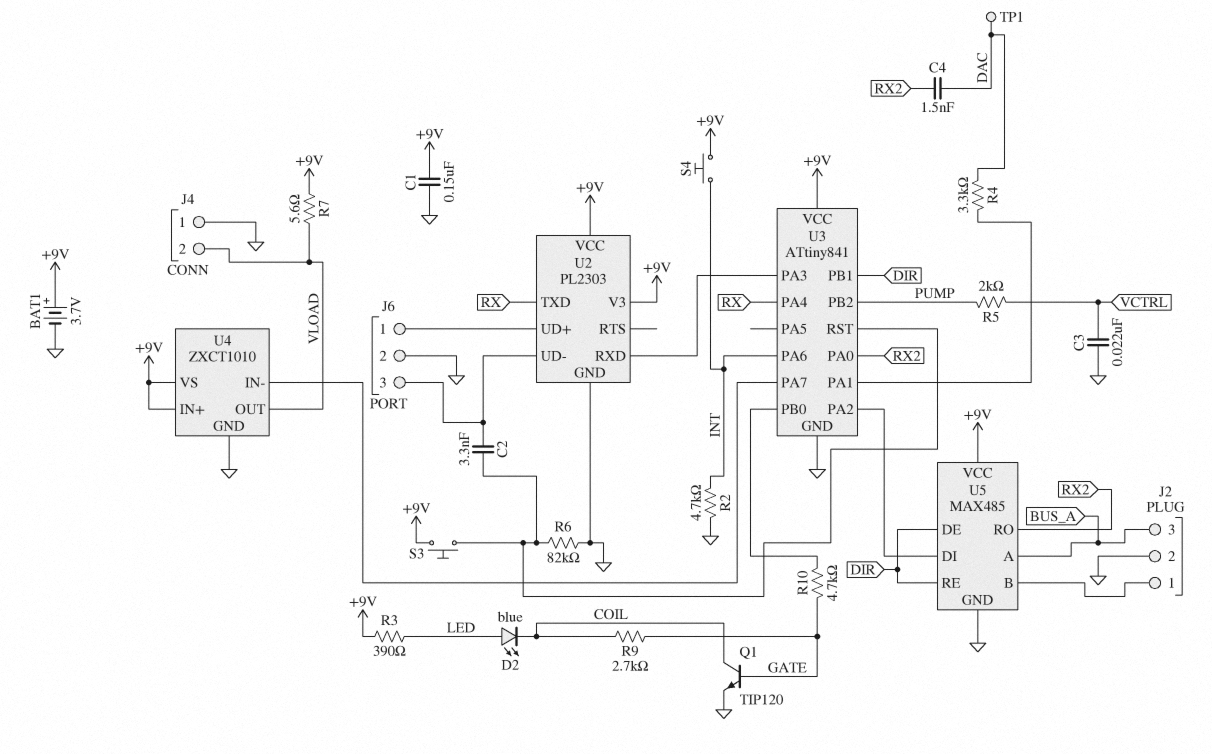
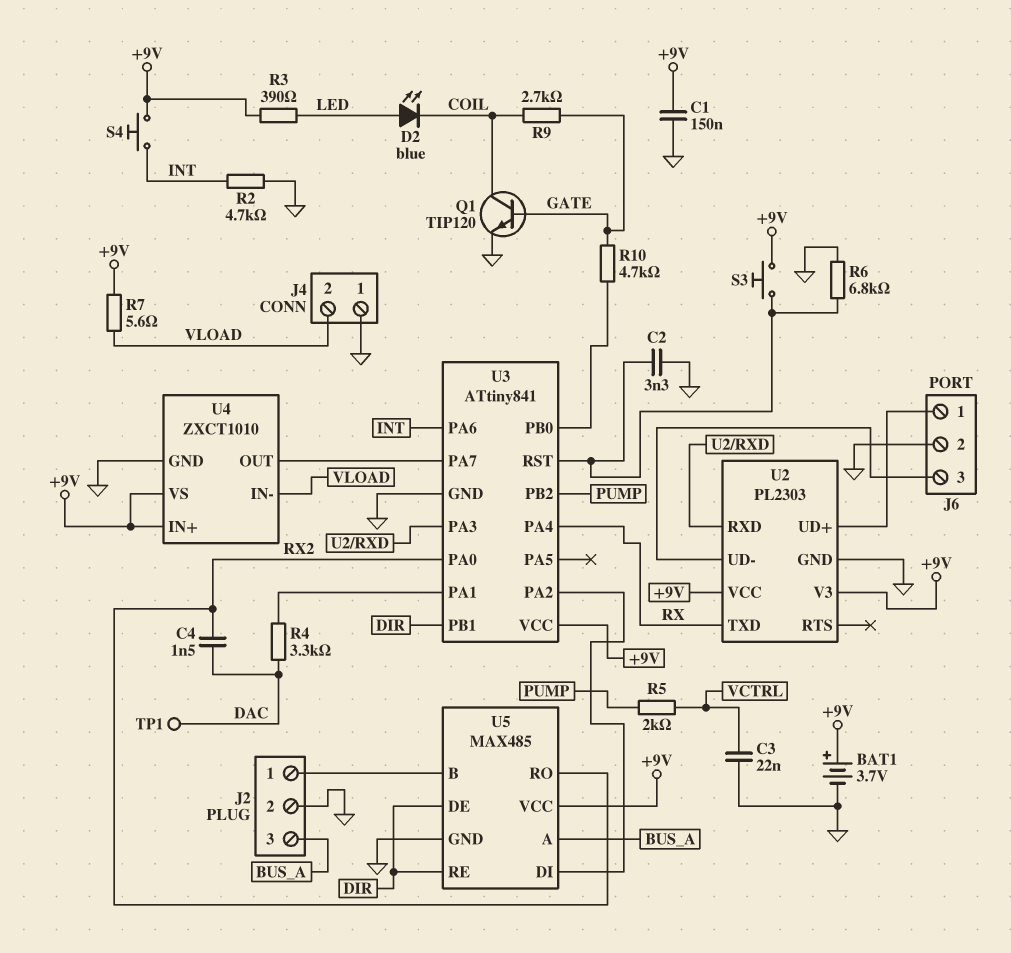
C2: 3.3nF (J6/3, U3/RST) -> 3.3nF (GND, U3/RST)
R6: 82k (GND, U3/RST) -> 6.8k (GND, U3/RST)
U4 pin IN-: U3/PA7 -> VLOAD
U4 pin OUT: VLOAD -> U3/PA7

